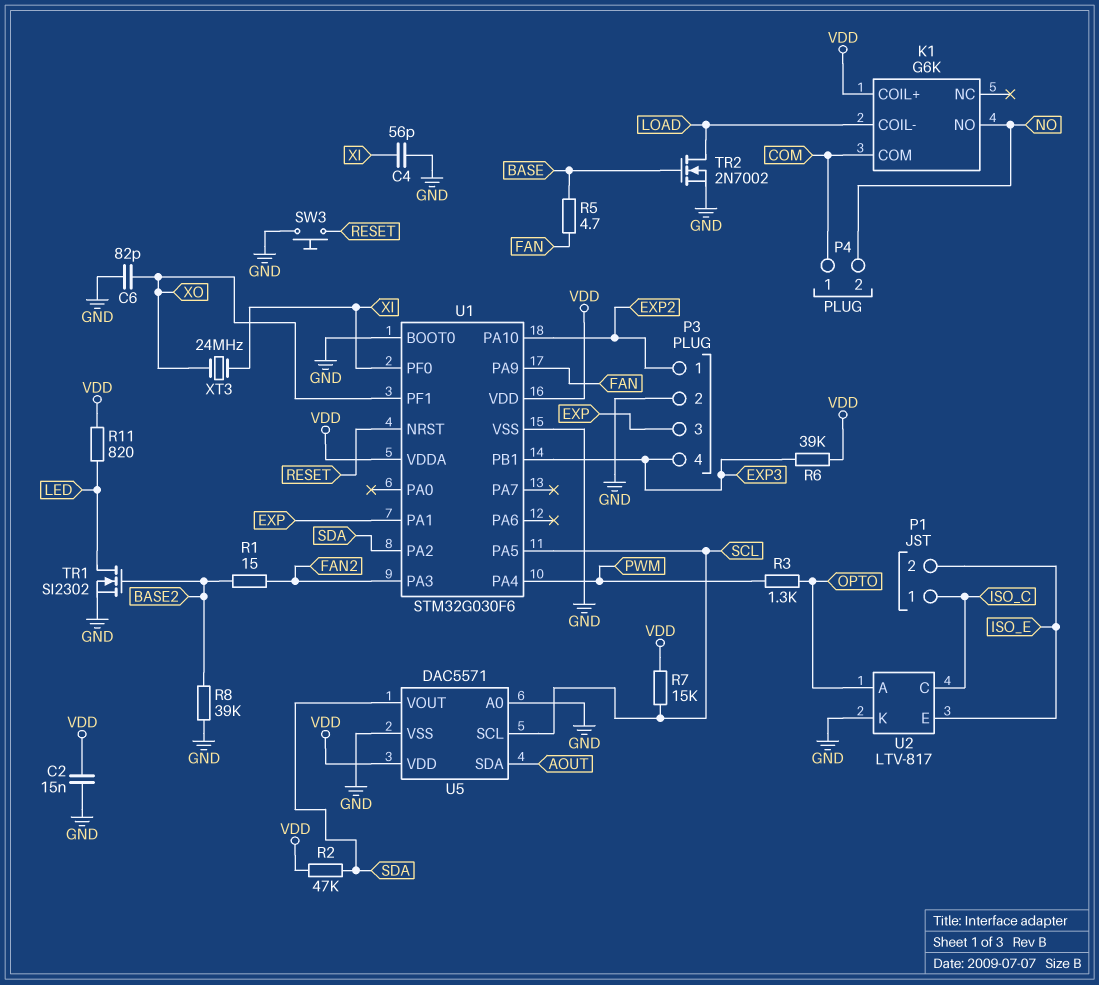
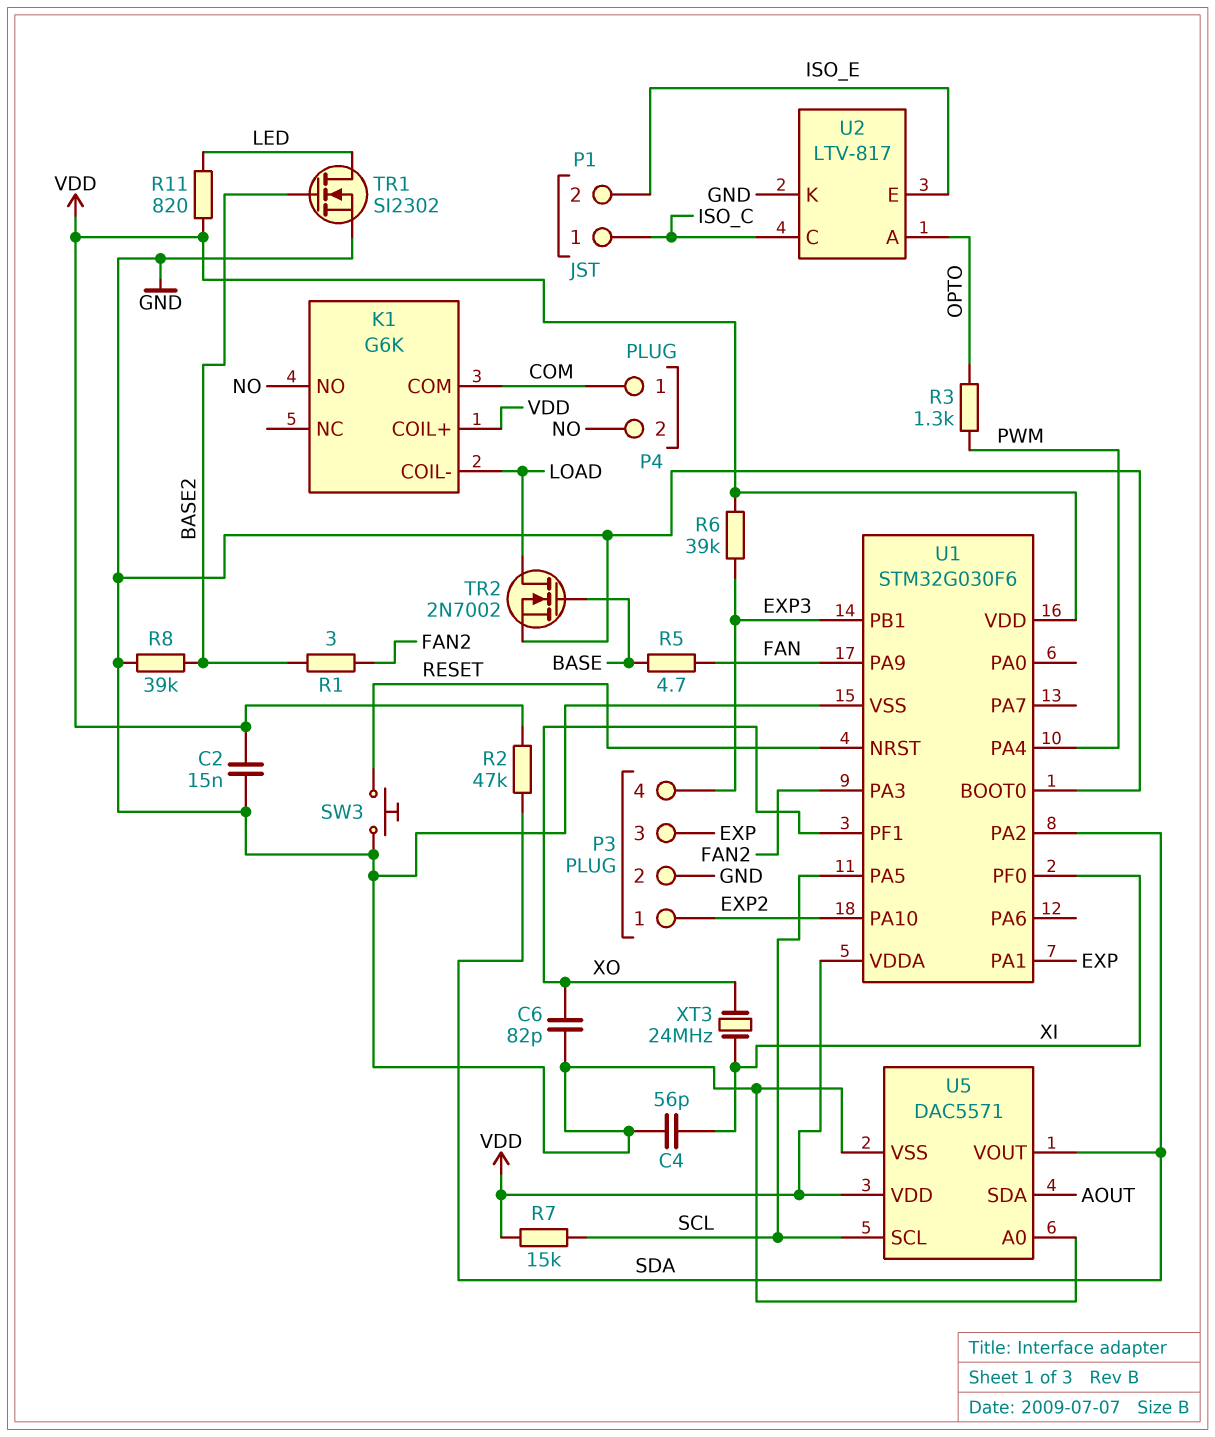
R1: 15 (BASE2, FAN2) -> 3 (BASE2, FAN2)

